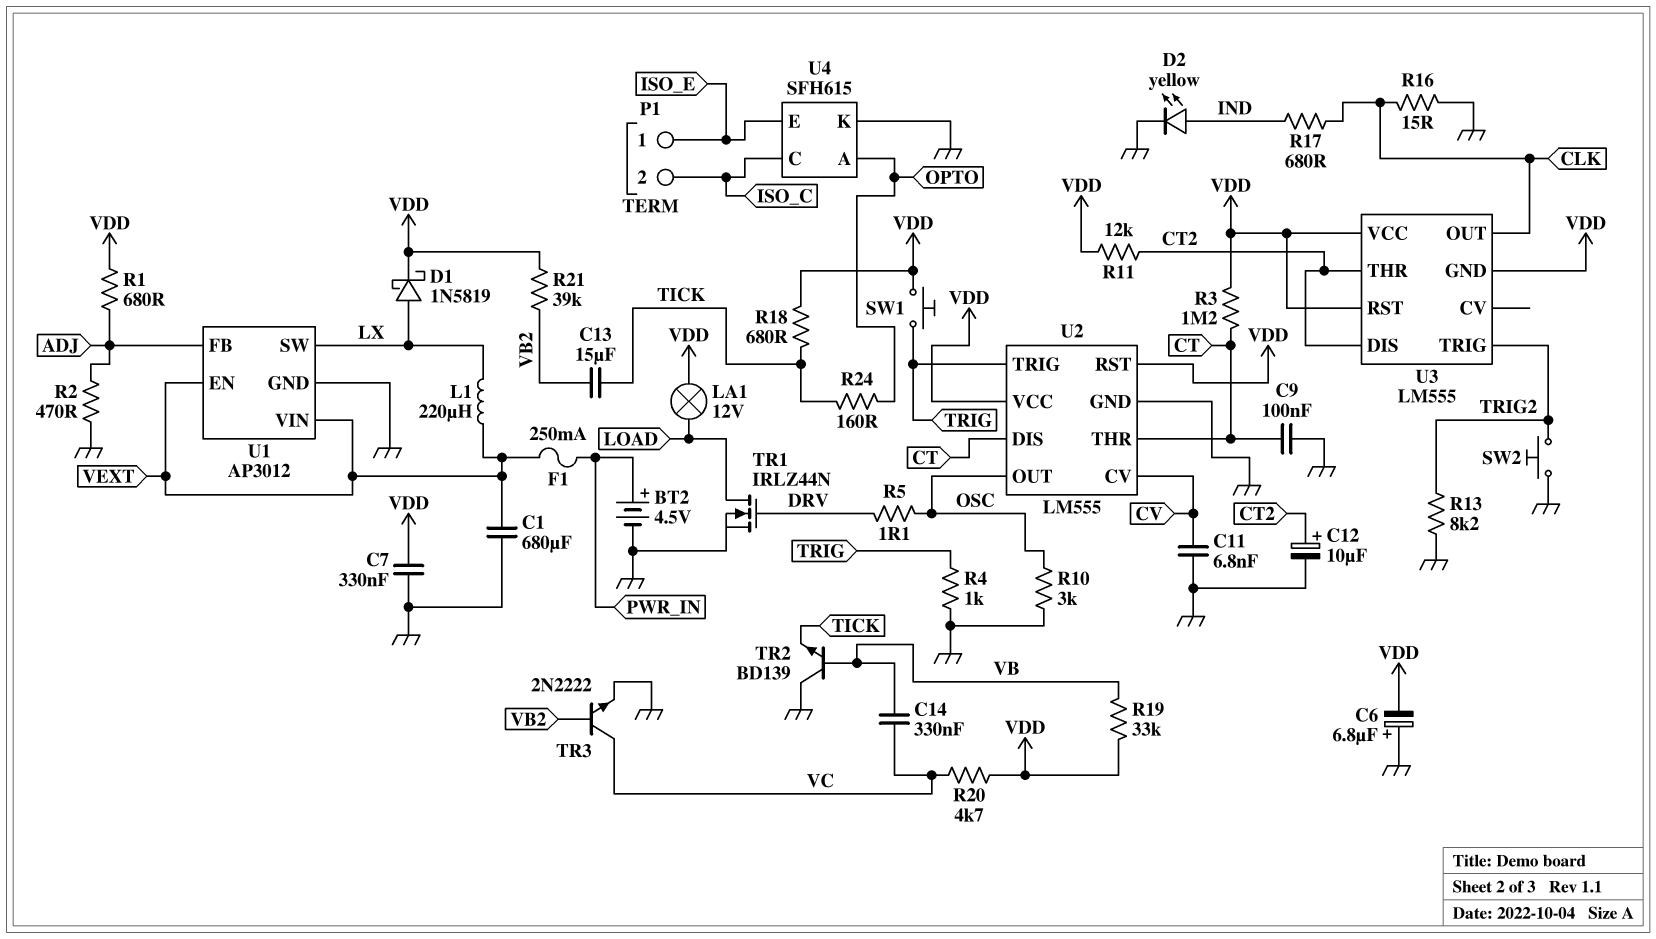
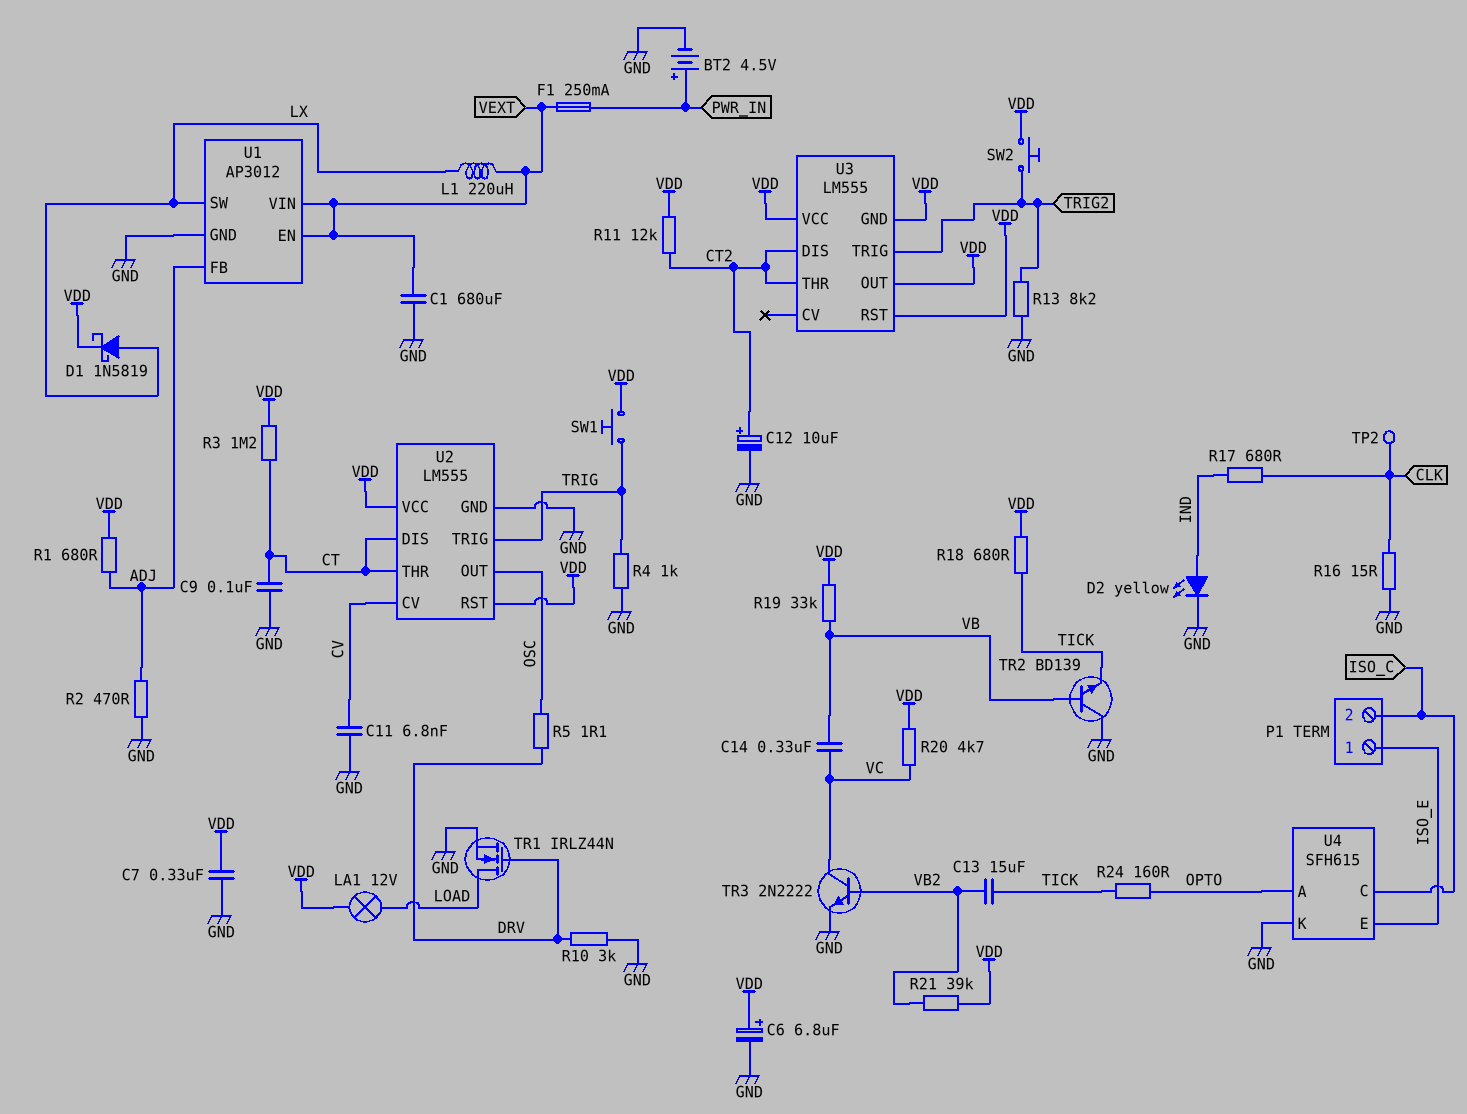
C6: 6.8uF (plus GND, minus VDD) -> 6.8uF (plus VDD, minus GND)
R10: 3k (GND, OSC) -> 3k (DRV, GND)
SW2: button (GND, TRIG2) -> button (TRIG2, VDD)
TP2: none -> test point (CLK)
U3 pin OUT: CLK -> VDD

